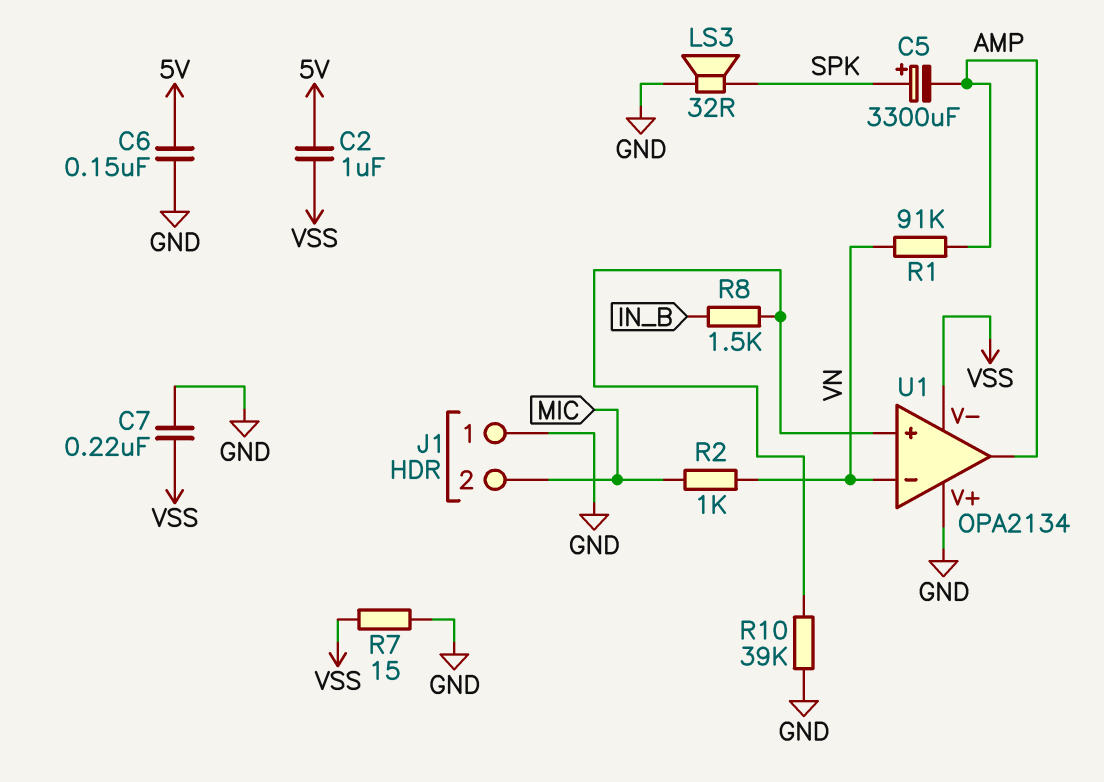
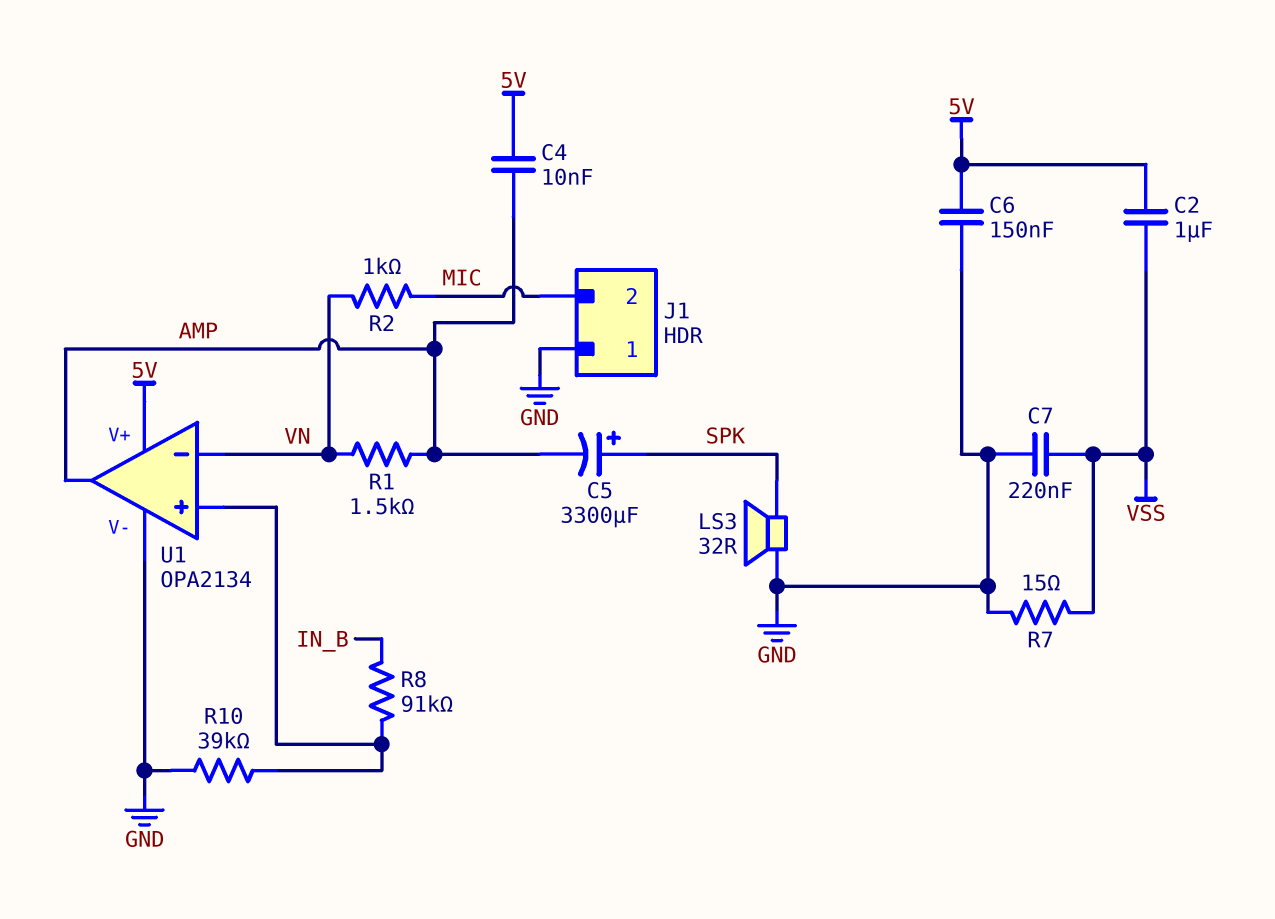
C4: none -> 10nF (5V, AMP)
R1: 91k (AMP, VN) -> 1.5k (AMP, VN)
R8: 1.5k (IN_B, U1/in+) -> 91k (IN_B, U1/in+)
U1 pin V+: GND -> 5V
U1 pin V-: VSS -> GND

